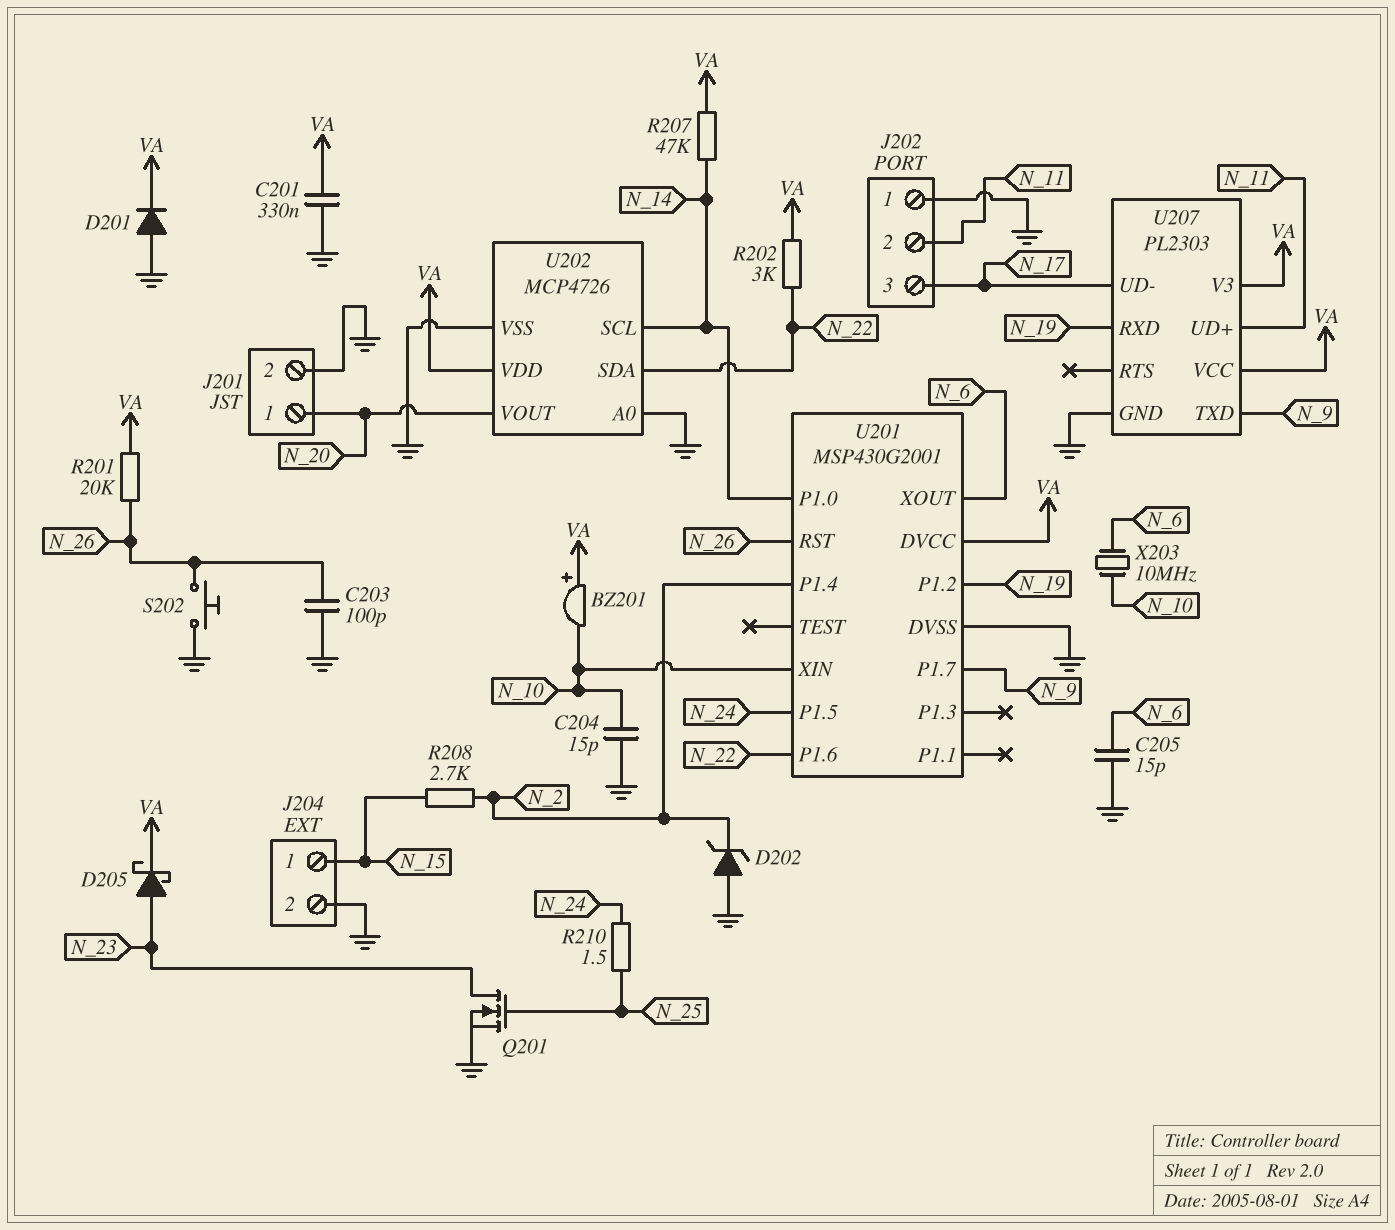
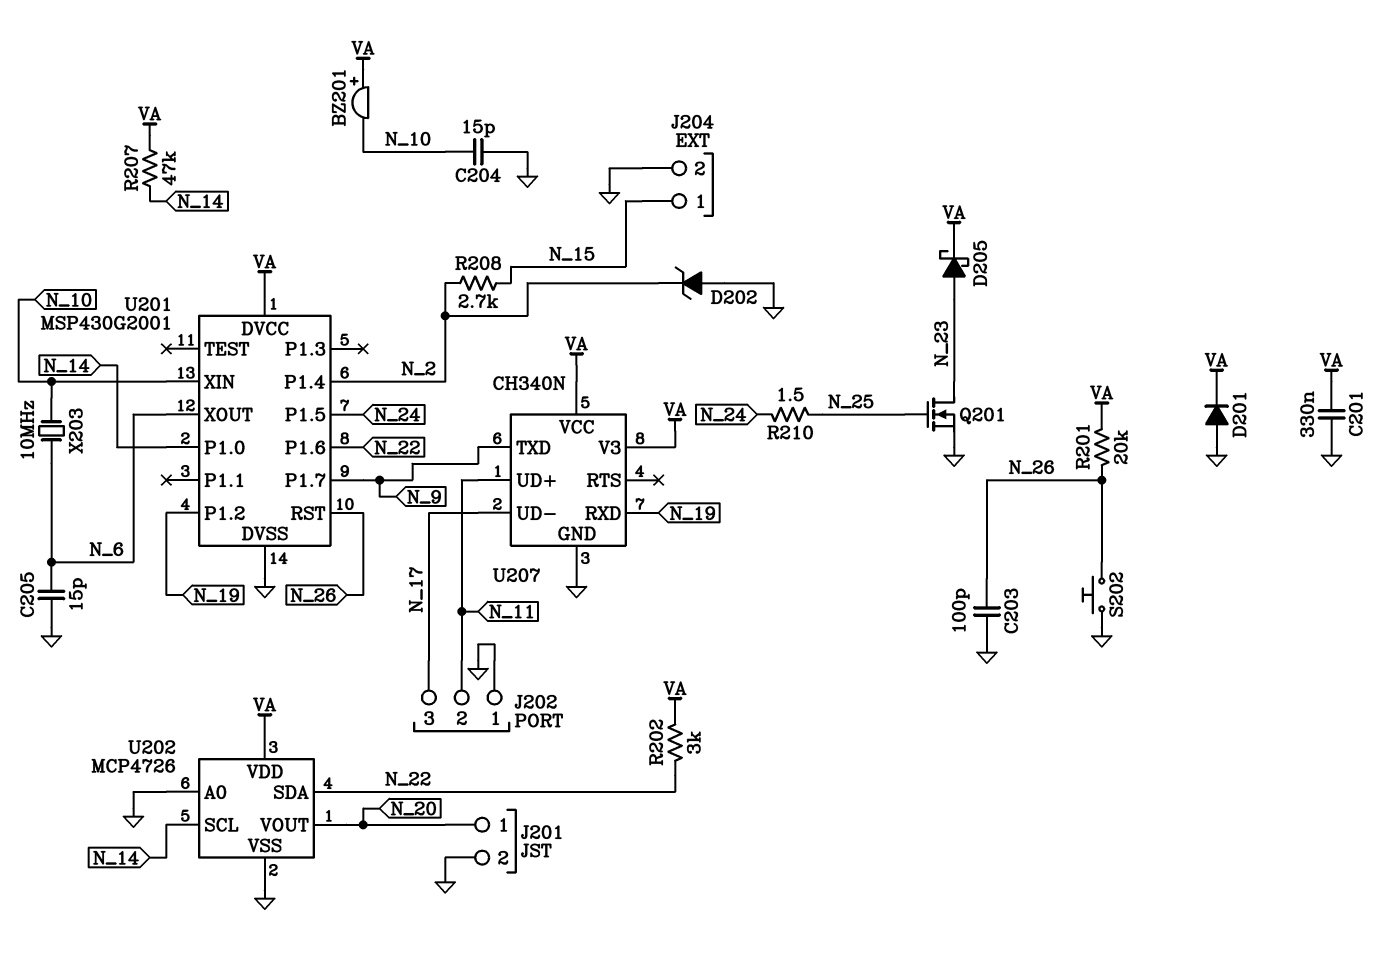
U207: PL2303 -> CH340N

